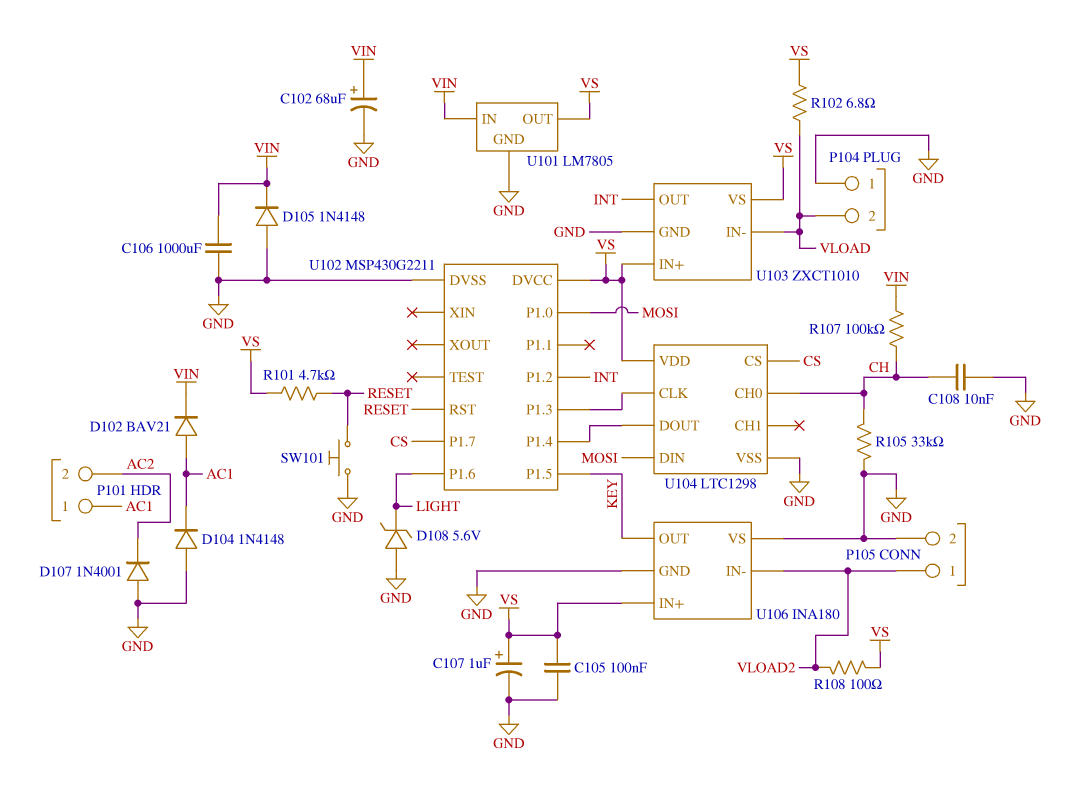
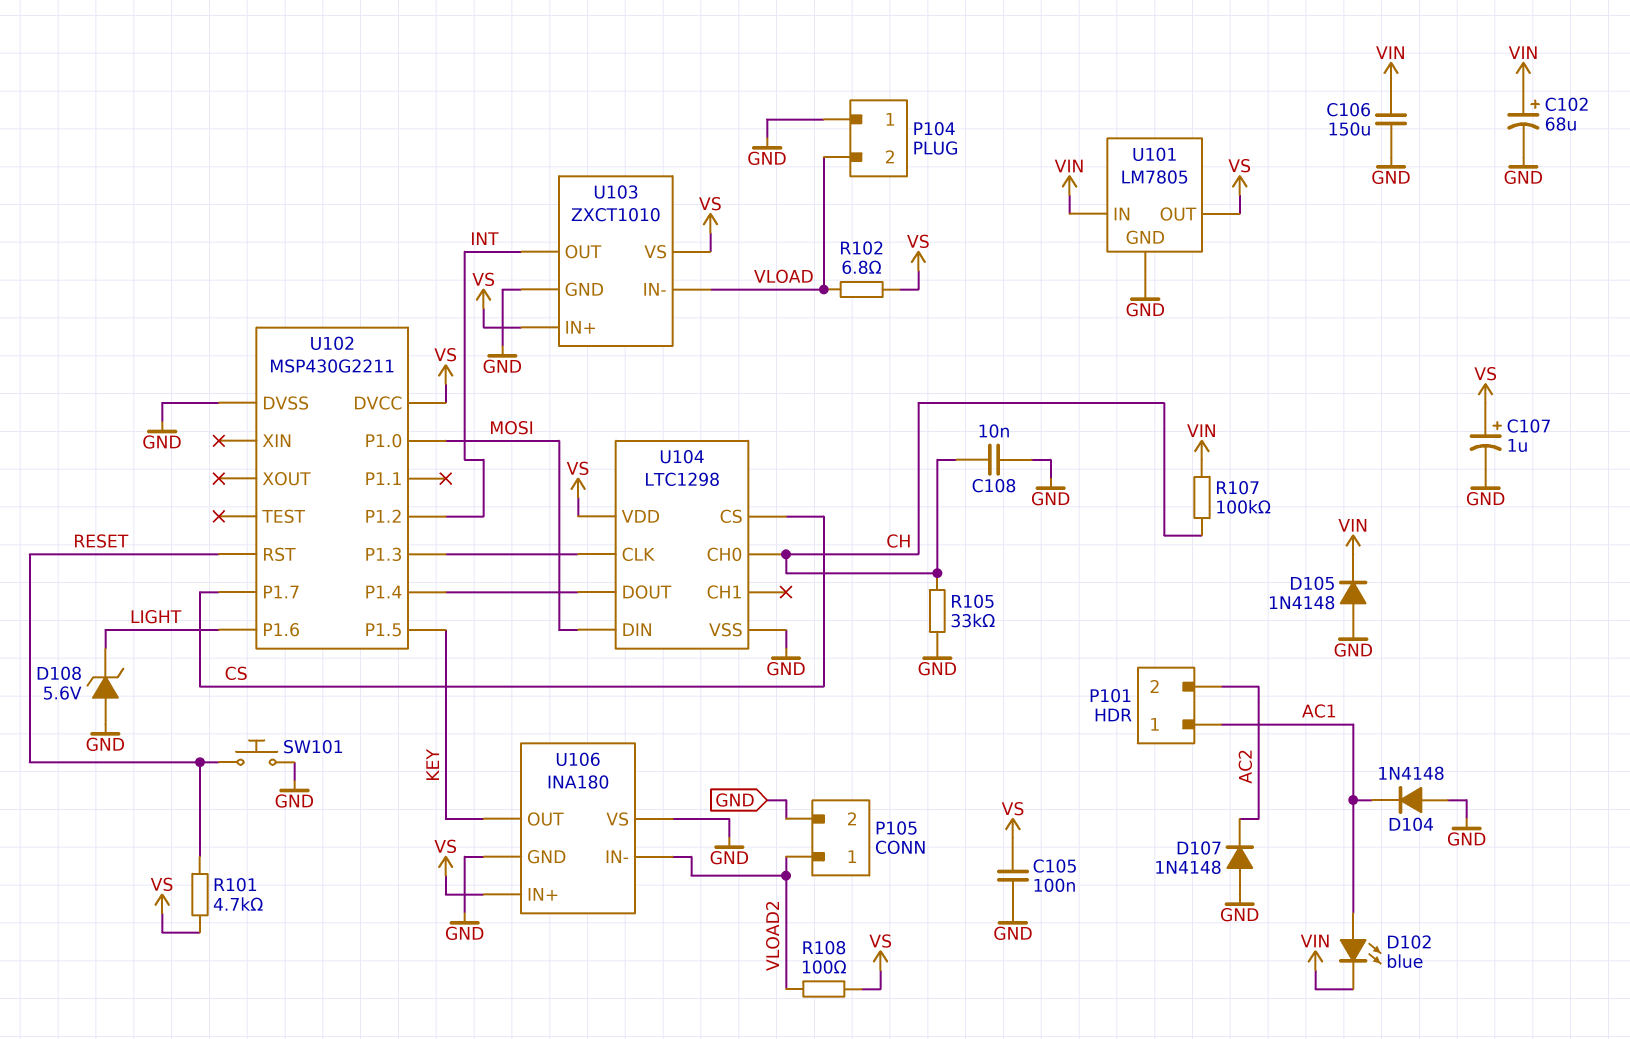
C106: 1000uF (GND, VIN) -> 150uF (GND, VIN)
D102: diode BAV21 (A AC1, K VIN) -> LED blue (A AC1, K VIN)
D107: diode 1N4001 (A GND, K AC2) -> diode 1N4148 (A GND, K AC2)

